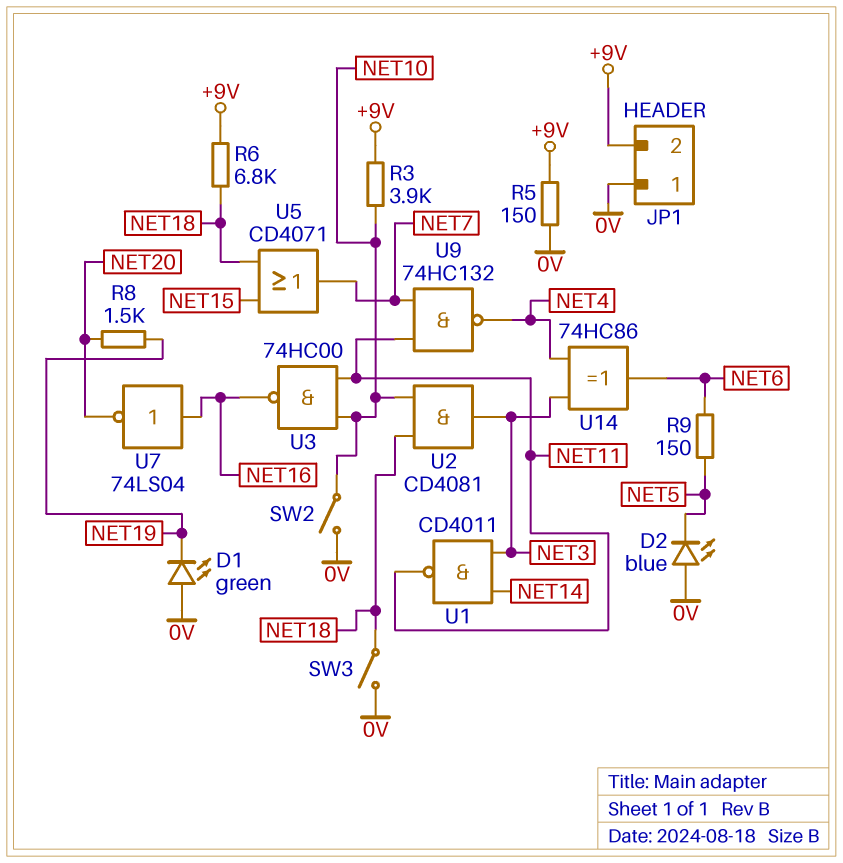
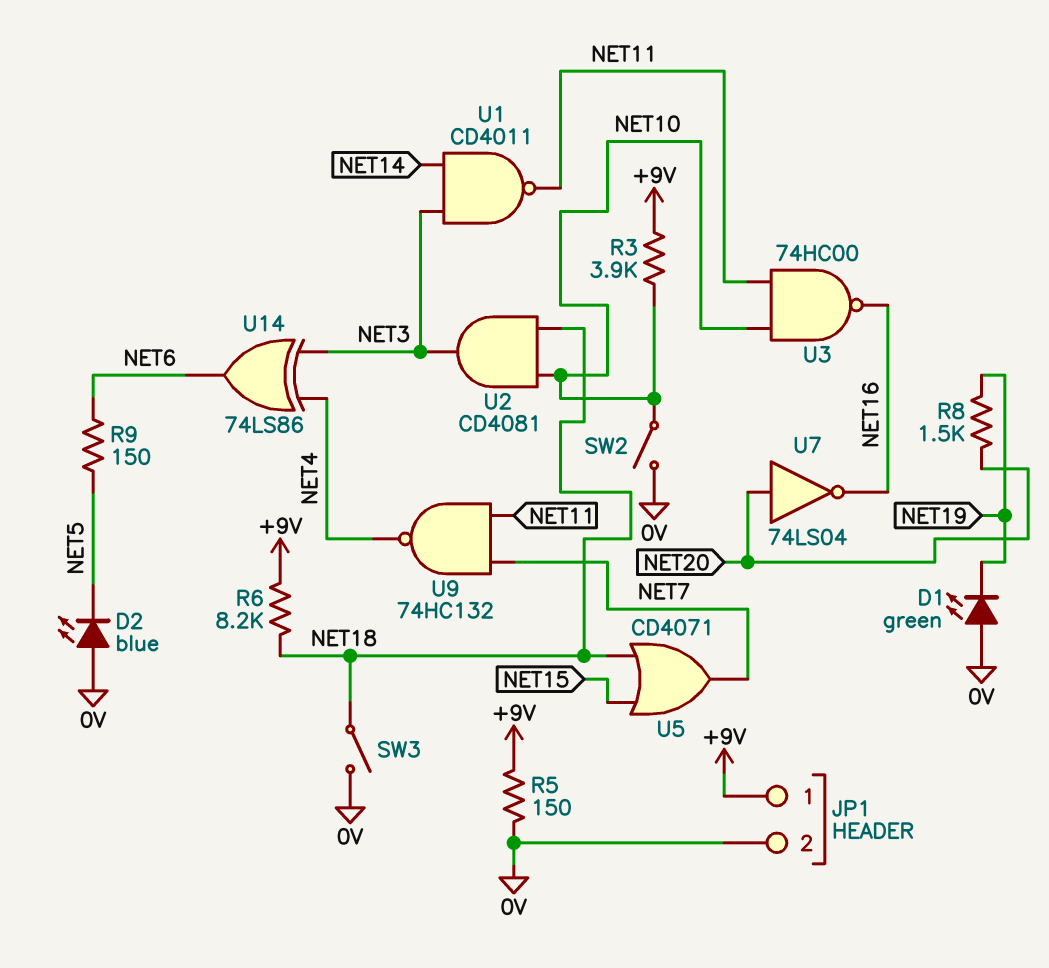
JP1 pin 1: 0V -> +9V
JP1 pin 2: +9V -> 0V
R6: 6.8k (+9V, NET18) -> 8.2k (+9V, NET18)
U7: NOT 74LS04 (in NET16, out NET20) -> NOT 74LS04 (in NET20, out NET16)
U14: XOR 74HC86 (in NET3, in NET4, out NET6) -> XOR 74LS86 (in NET3, in NET4, out NET6)

